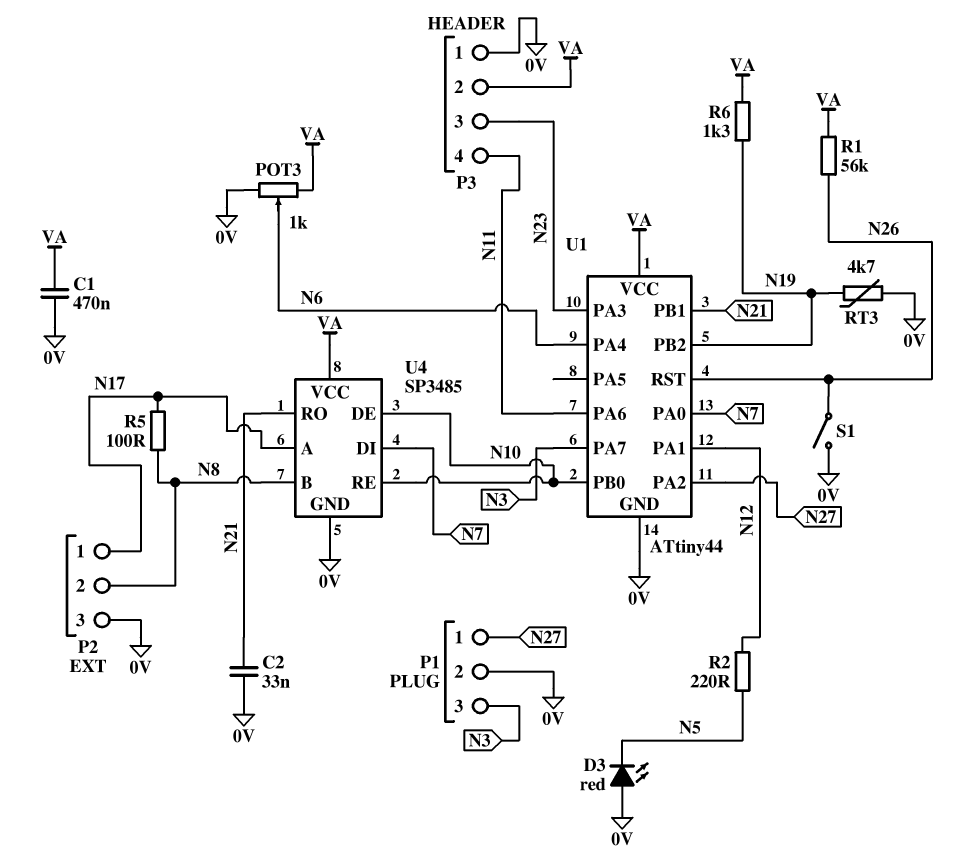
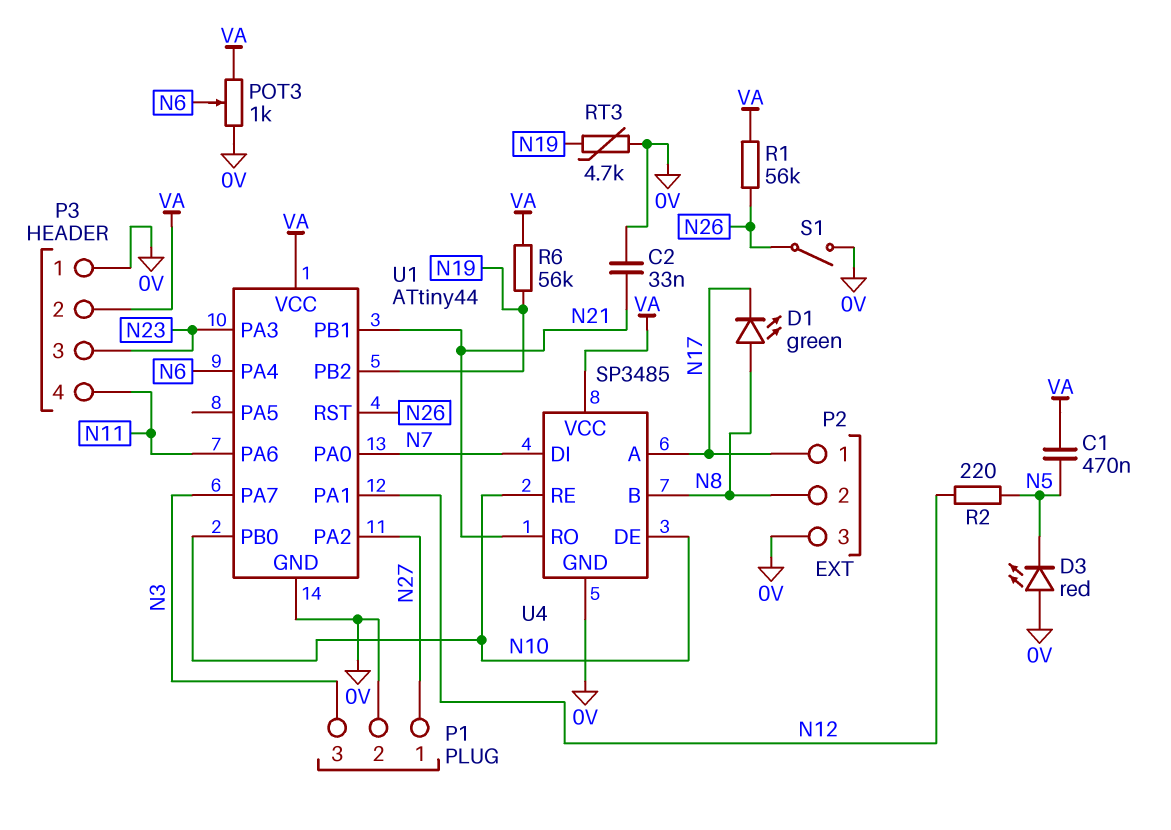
C1: 470nF (0V, VA) -> 470nF (N5, VA)
D1: none -> LED green (A N8, K N17)
R5: 100 (N8, N17) -> none
R6: 1.3k (N19, VA) -> 56k (N19, VA)

